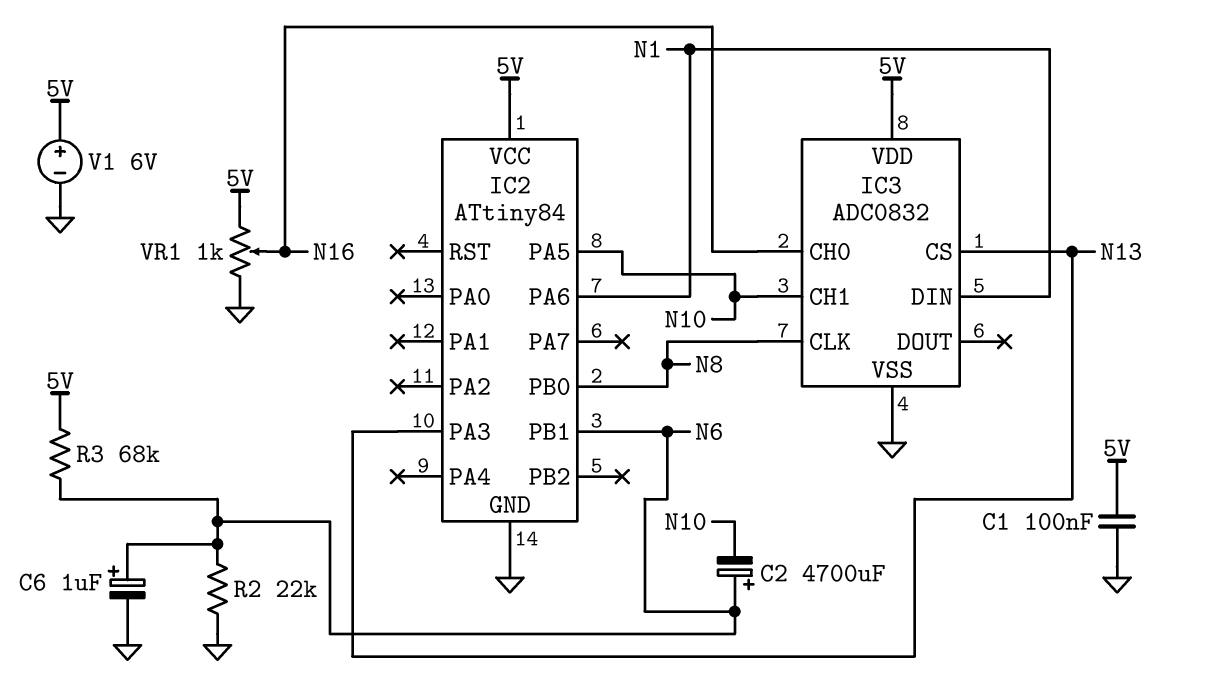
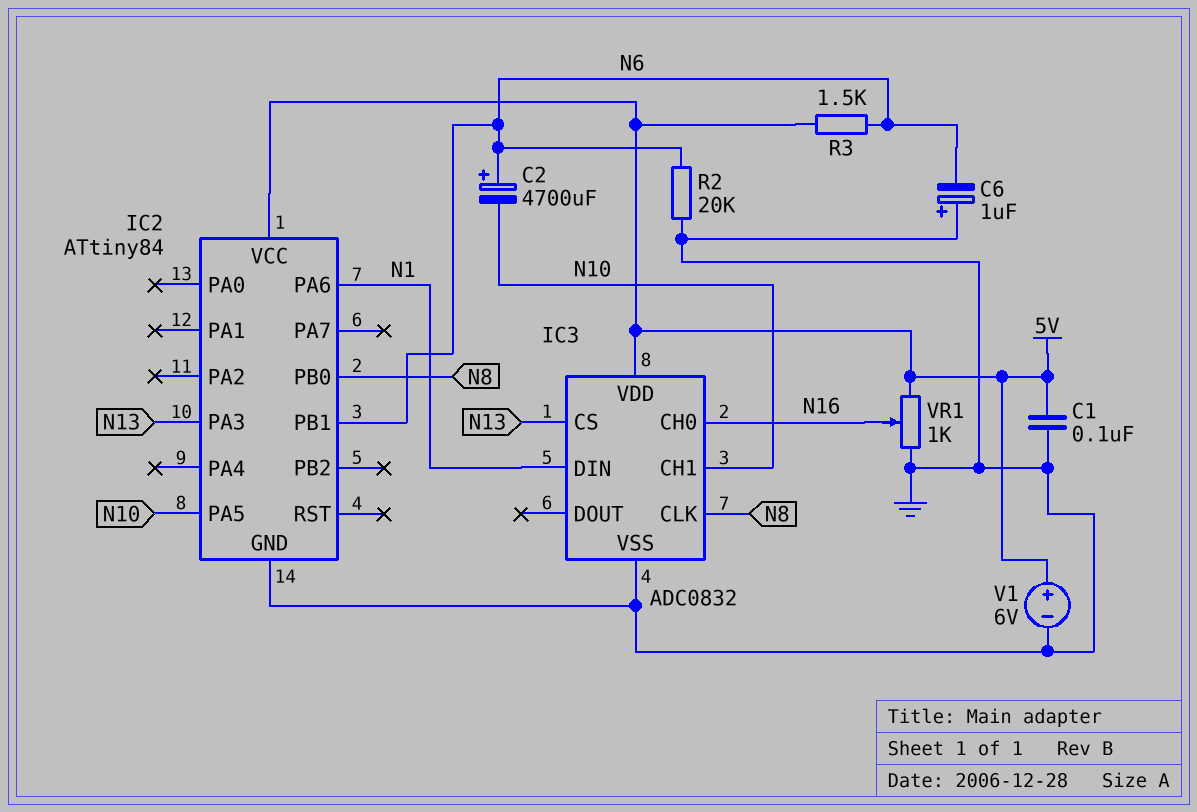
C6: 1uF (plus N6, minus GND) -> 1uF (plus GND, minus N6)
R2: 22k (GND, N6) -> 20k (GND, N6)
R3: 68k (5V, N6) -> 1.5k (5V, N6)

